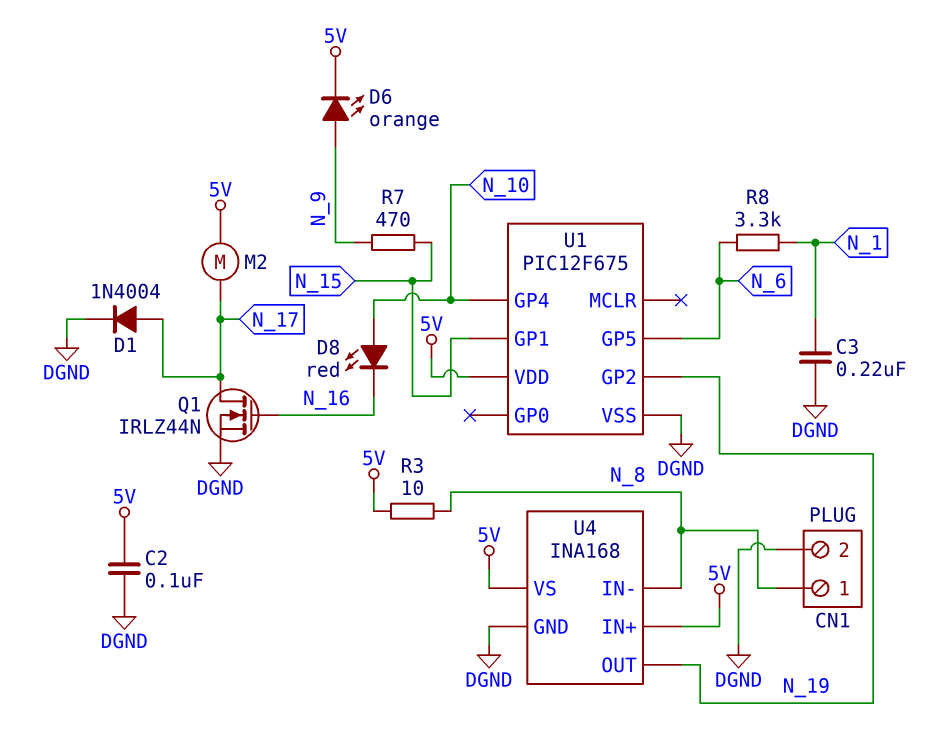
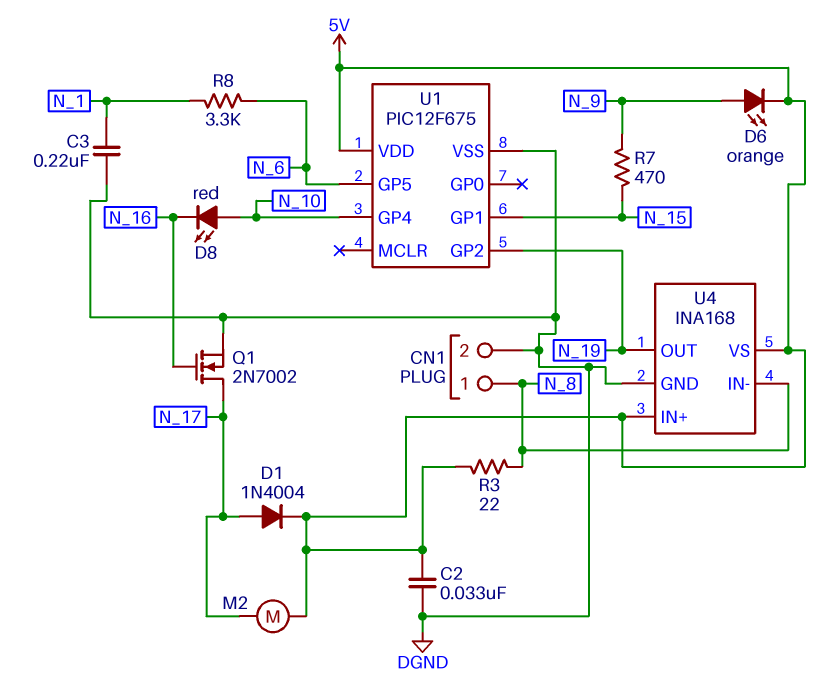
C2: 100nF (5V, DGND) -> 33nF (5V, DGND)
D1: diode 1N4004 (A N_17, K DGND) -> diode 1N4004 (A N_17, K 5V)
Q1: NMOS IRLZ44N (G N_16, D N_17, S DGND) -> NMOS 2N7002 (G N_16, D N_17, S DGND)
R3: 10 (5V, N_8) -> 22 (5V, N_8)

